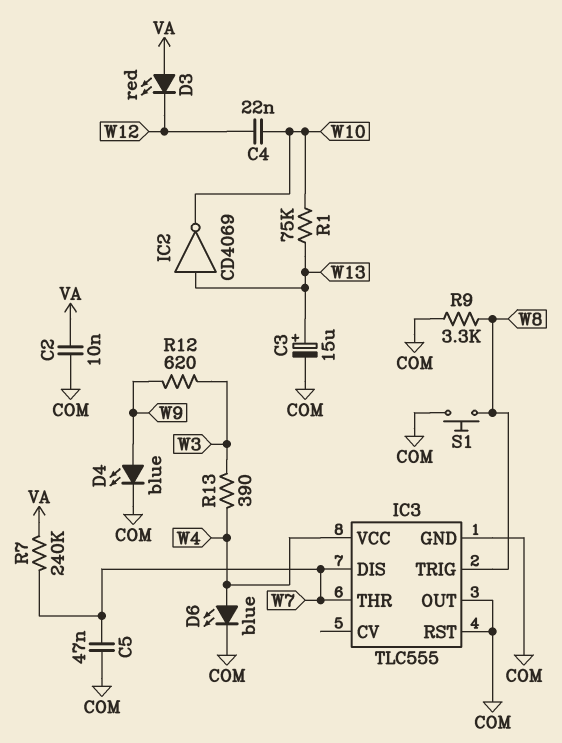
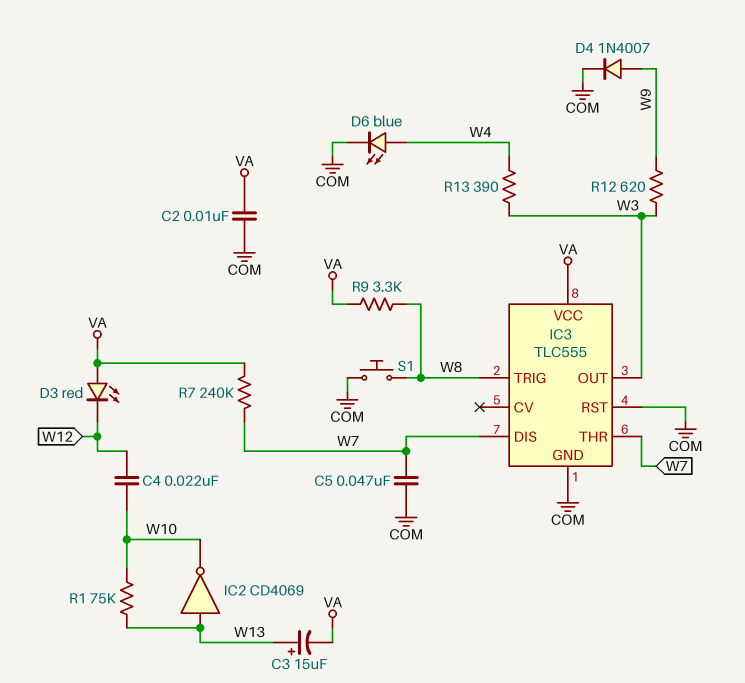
C3: 15uF (plus W13, minus COM) -> 15uF (plus W13, minus VA)
D4: LED blue (A W9, K COM) -> diode 1N4007 (A W9, K COM)
IC3 pin OUT: COM -> W3
IC3 pin VCC: W4 -> VA
R9: 3.3k (COM, W8) -> 3.3k (VA, W8)

